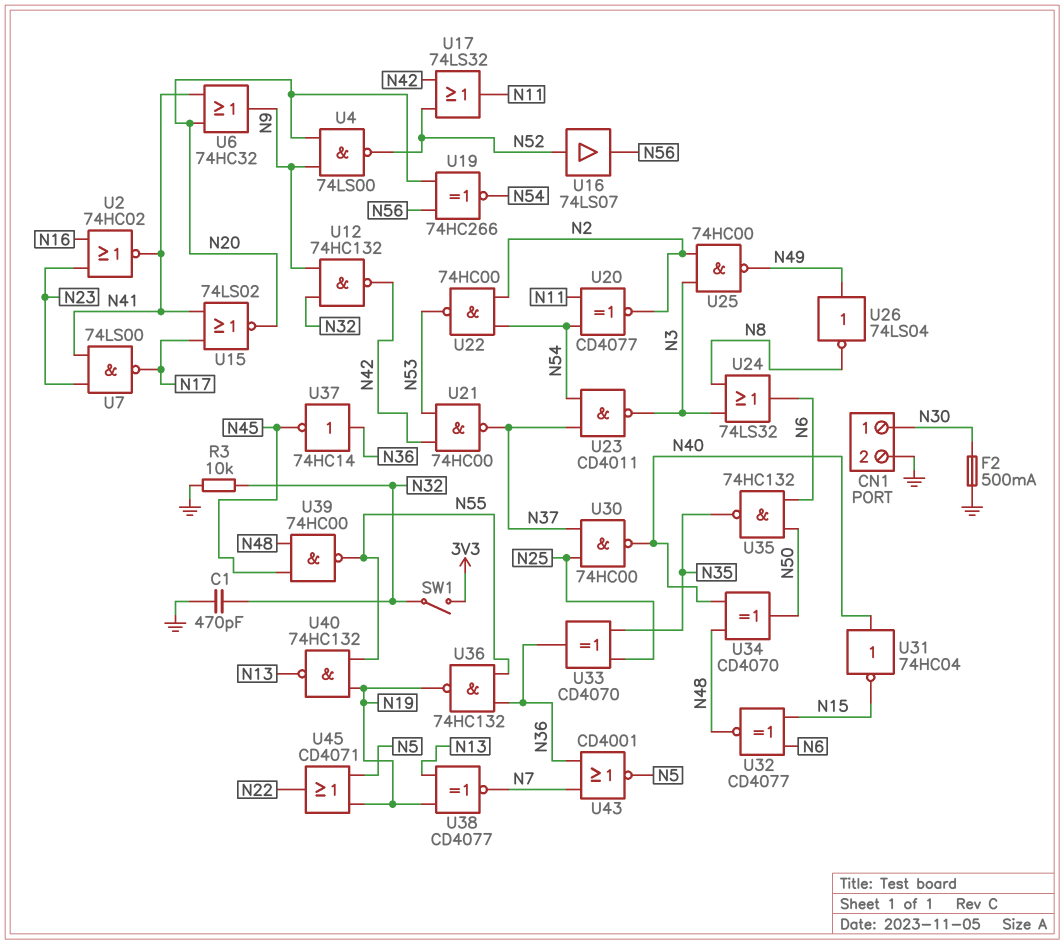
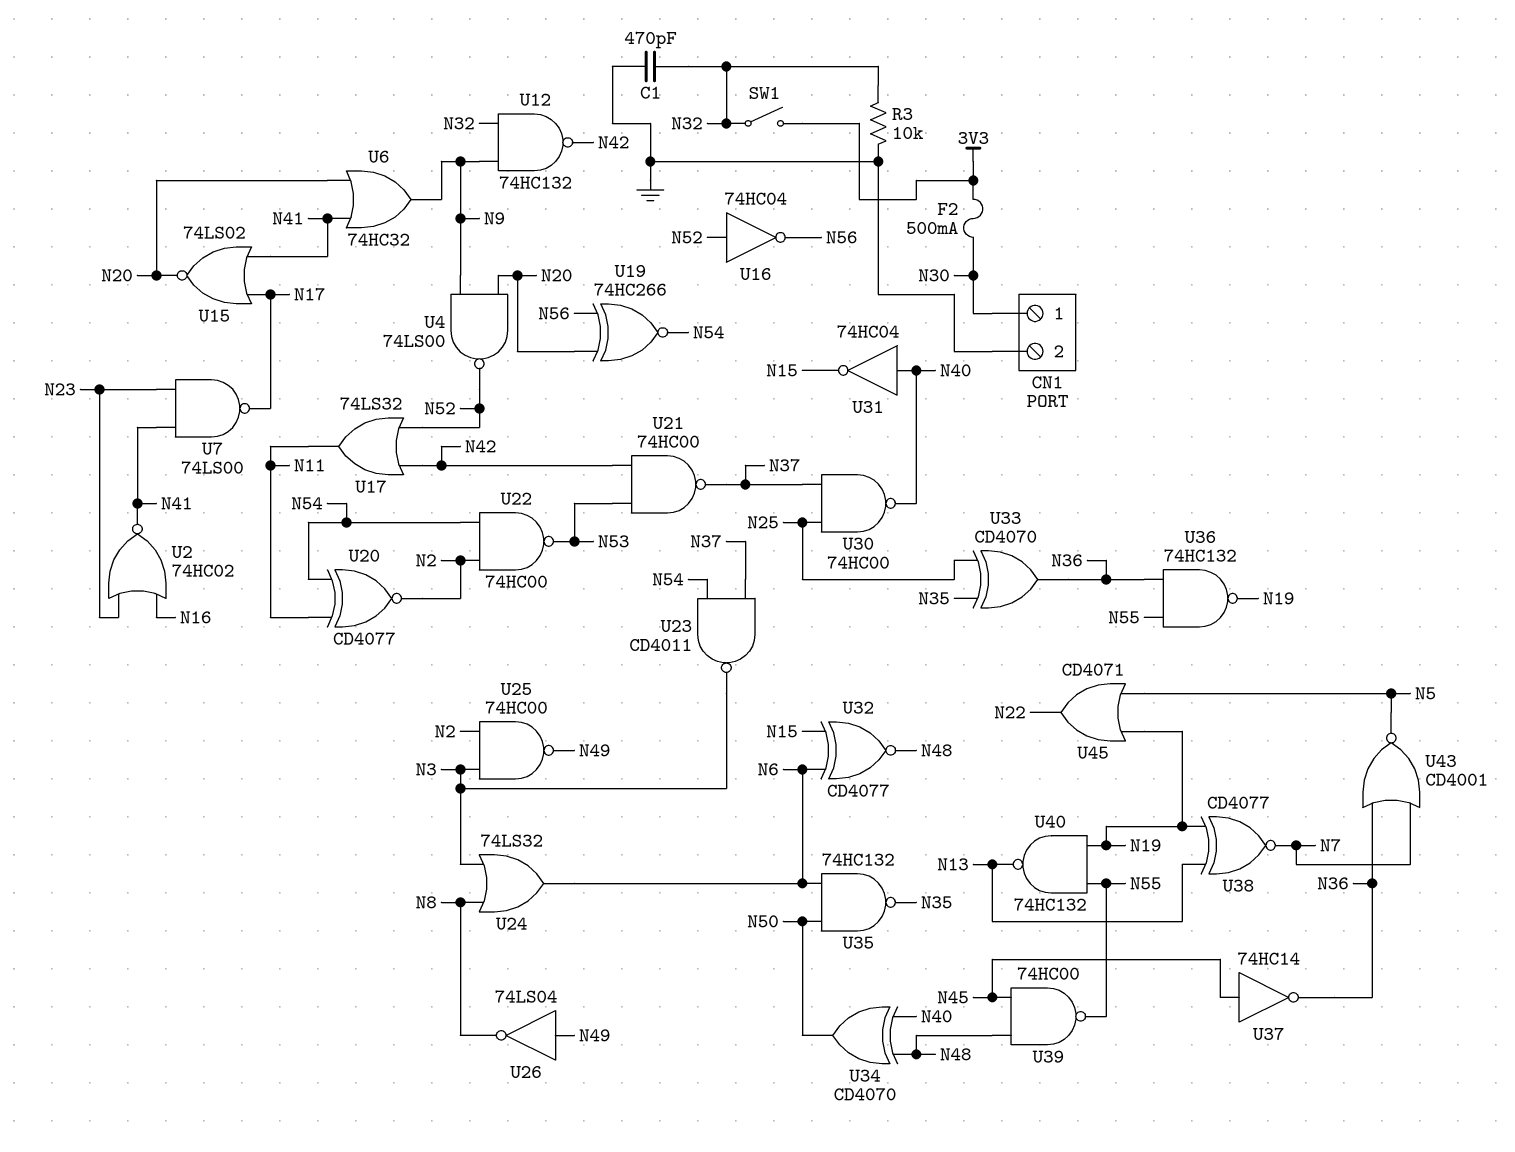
F2: 500mA (GND, N30) -> 500mA (3V3, N30)
U16: buffer 74LS07 (in N52, out N56) -> NOT 74HC04 (in N52, out N56)
U37: NOT 74HC14 (in N36, out N45) -> NOT 74HC14 (in N45, out N36)

